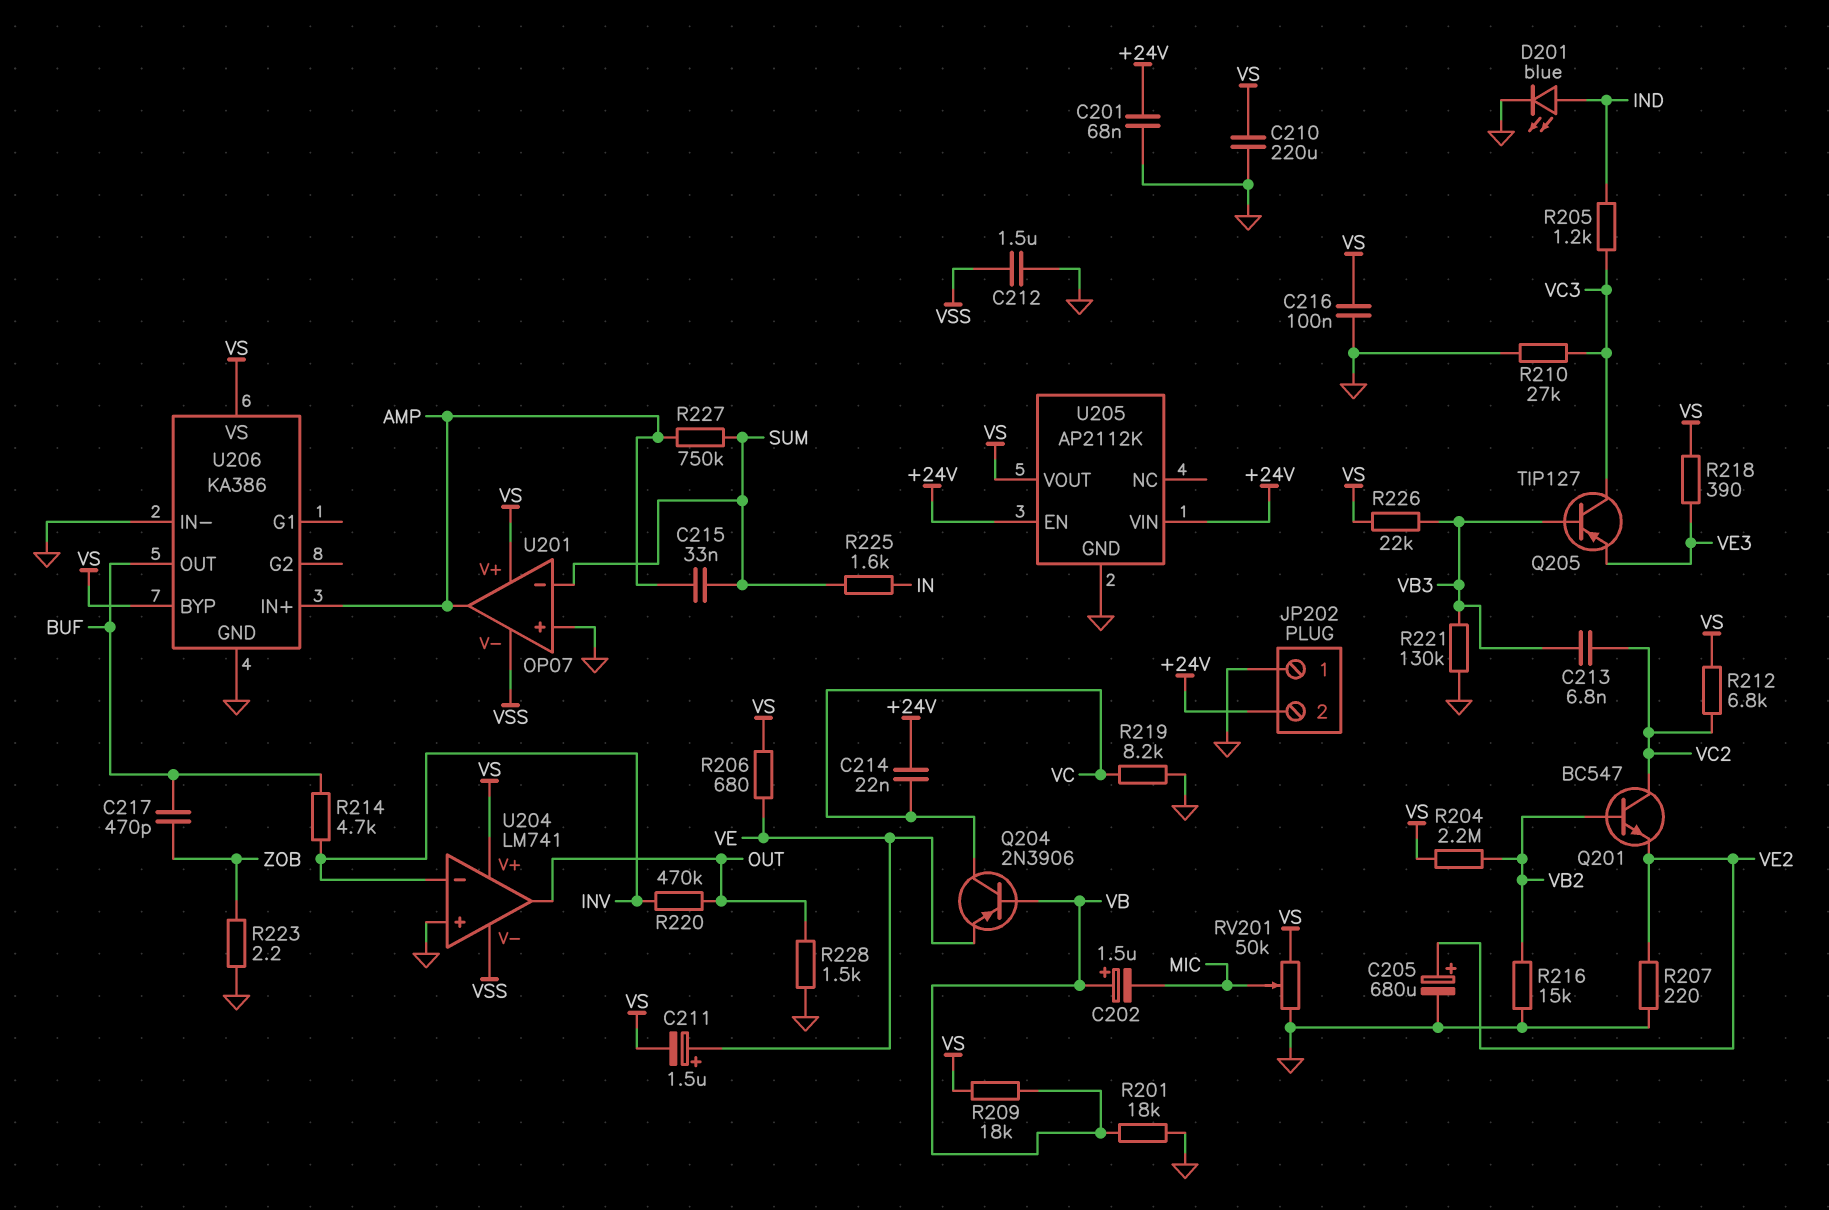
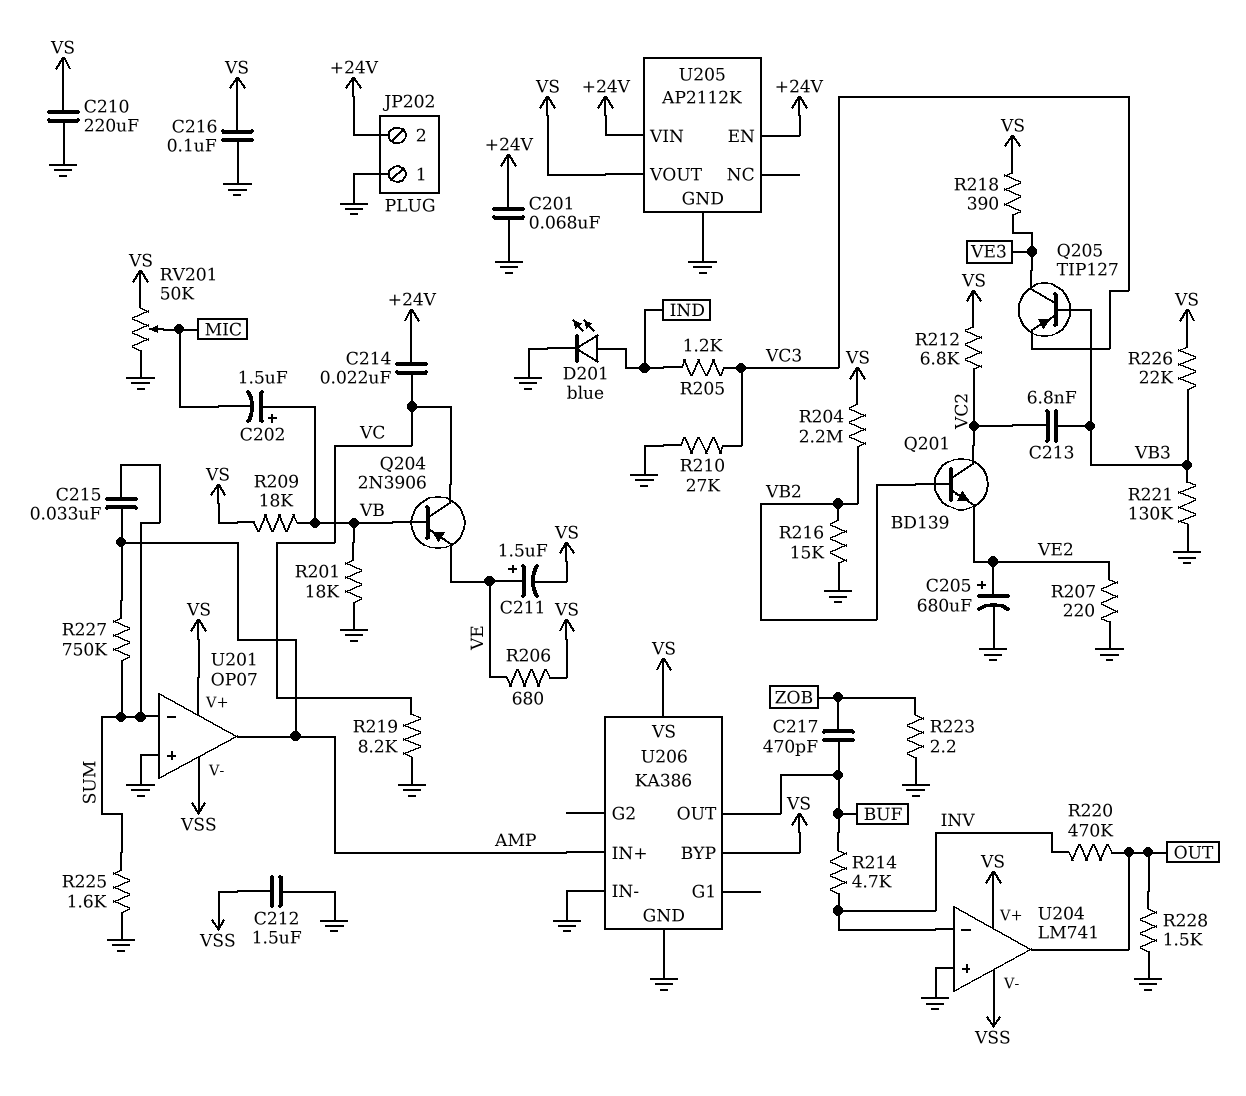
Q201: NPN BC547 (B VB2, C VC2, E VE2) -> NPN BD139 (B VB2, C VC2, E VE2)
Q205: PNP TIP127 (B VB3, C VC3, E VE3) -> PNP TIP127 (B VB3, C VE3, E VC3)
R225: 1.6k (IN, SUM) -> 1.6k (GND, SUM)

